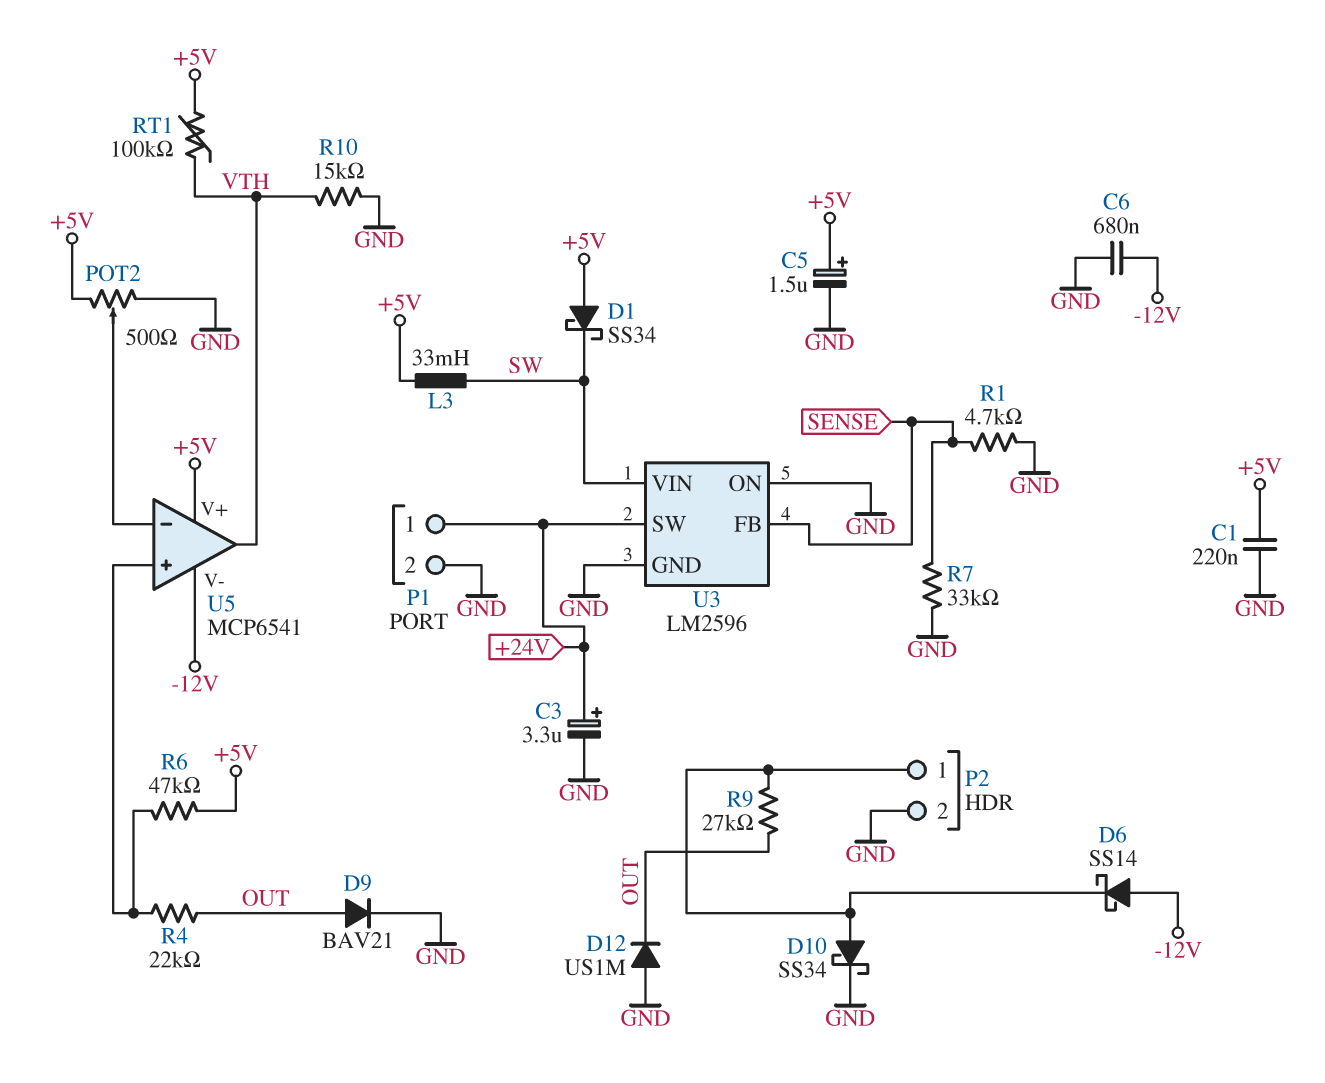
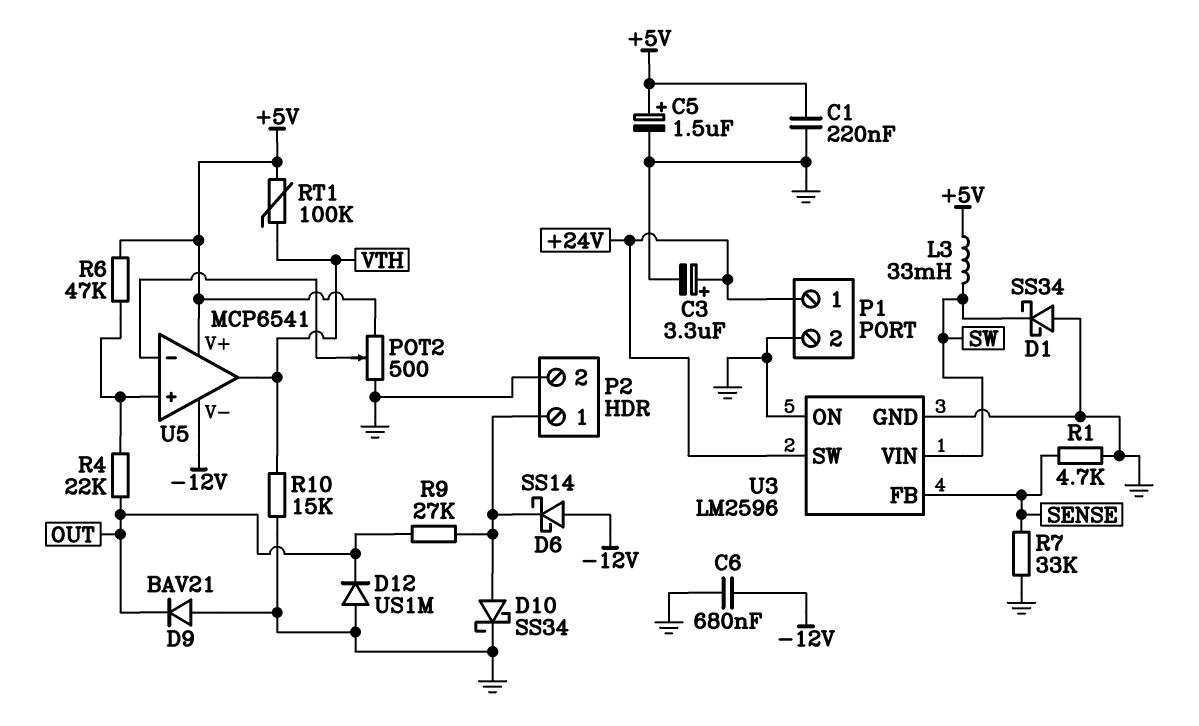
D1: schottky SS34 (A +5V, K SW) -> schottky SS34 (A GND, K SW)
D9: diode BAV21 (A OUT, K GND) -> diode BAV21 (A GND, K OUT)

